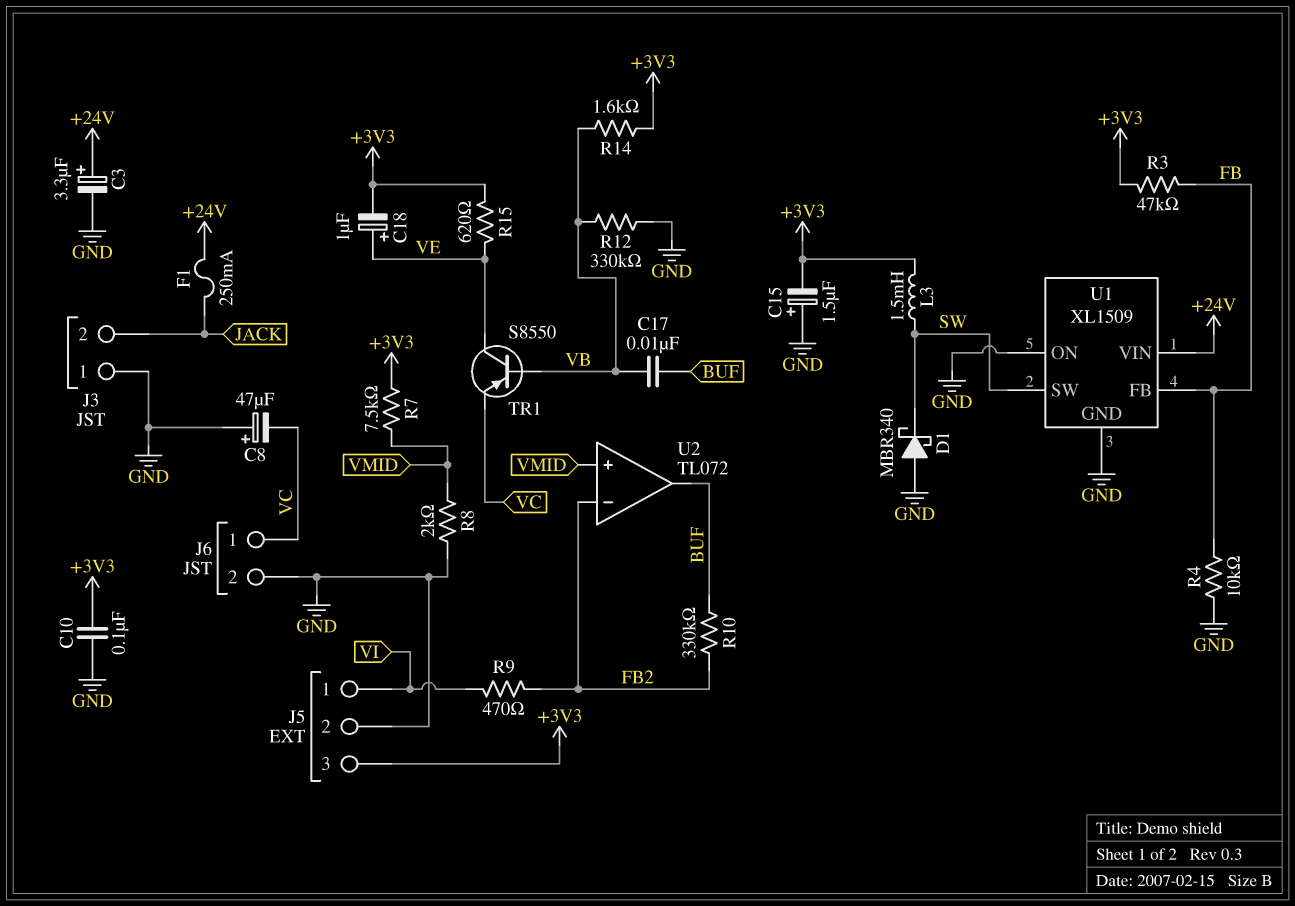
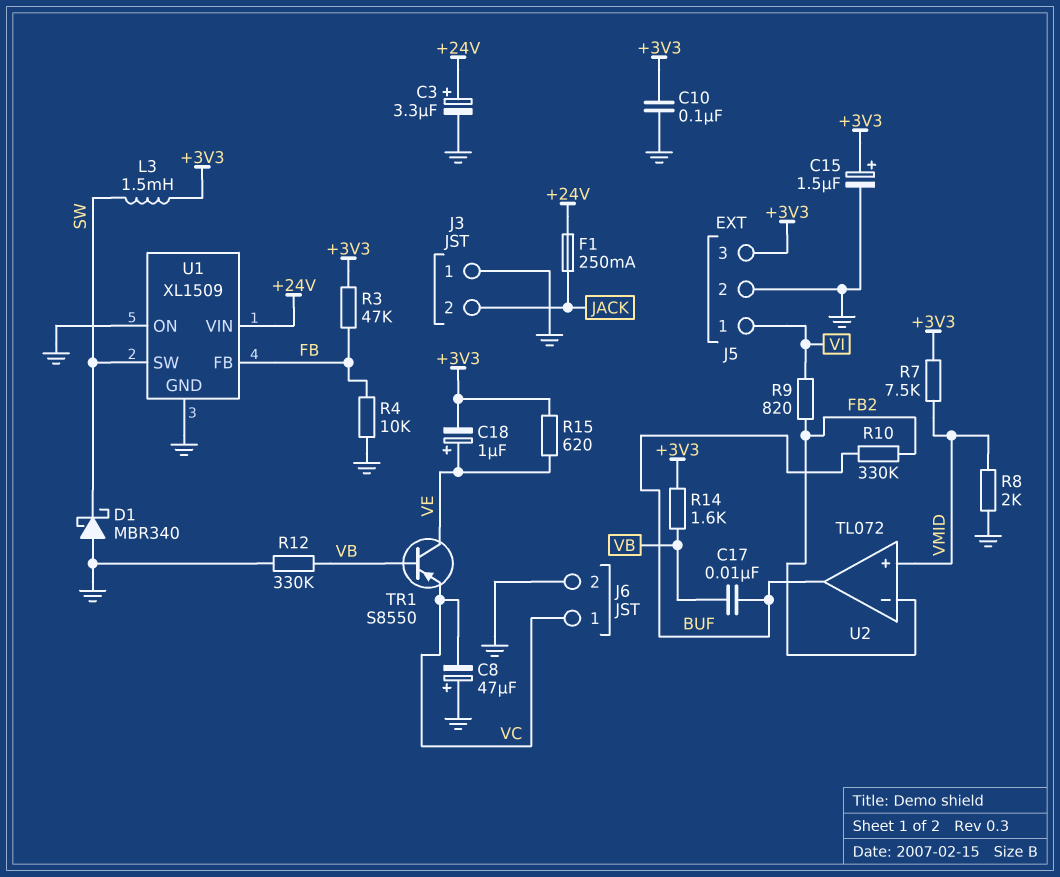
C15: 1.5uF (plus GND, minus +3V3) -> 1.5uF (plus +3V3, minus GND)
R9: 470 (FB2, VI) -> 820 (FB2, VI)

